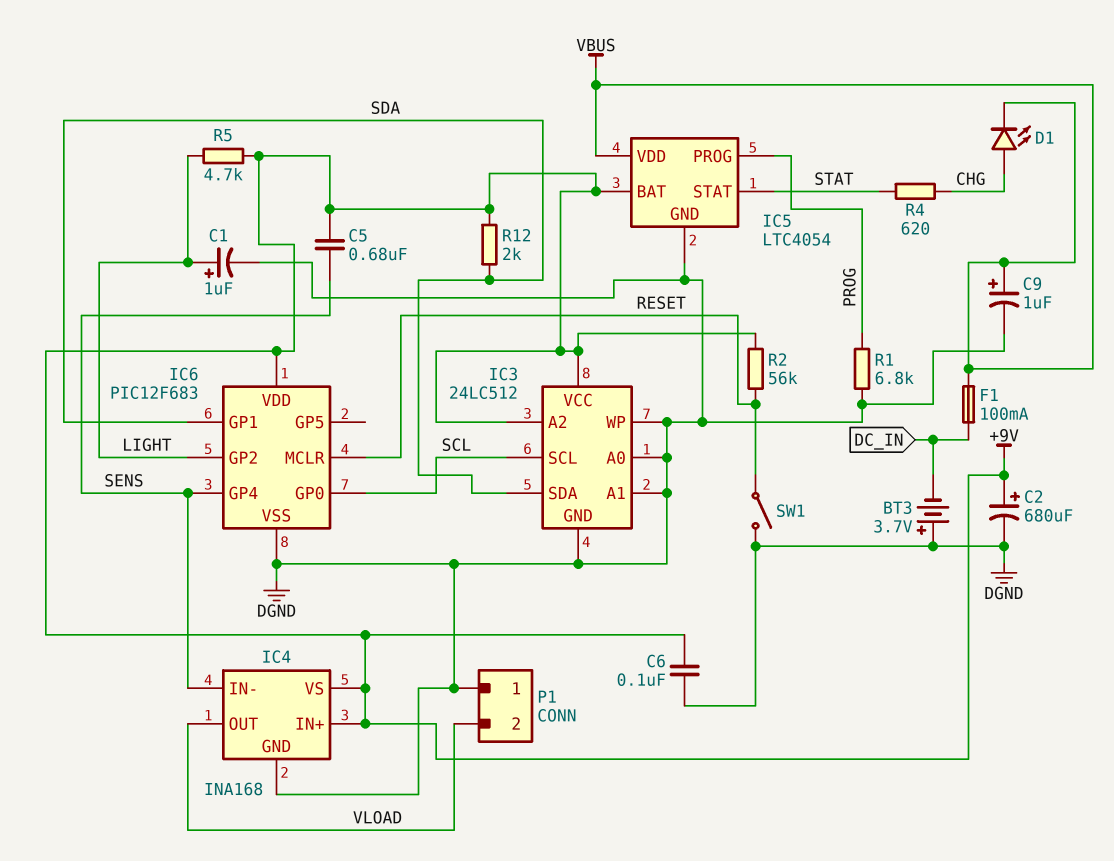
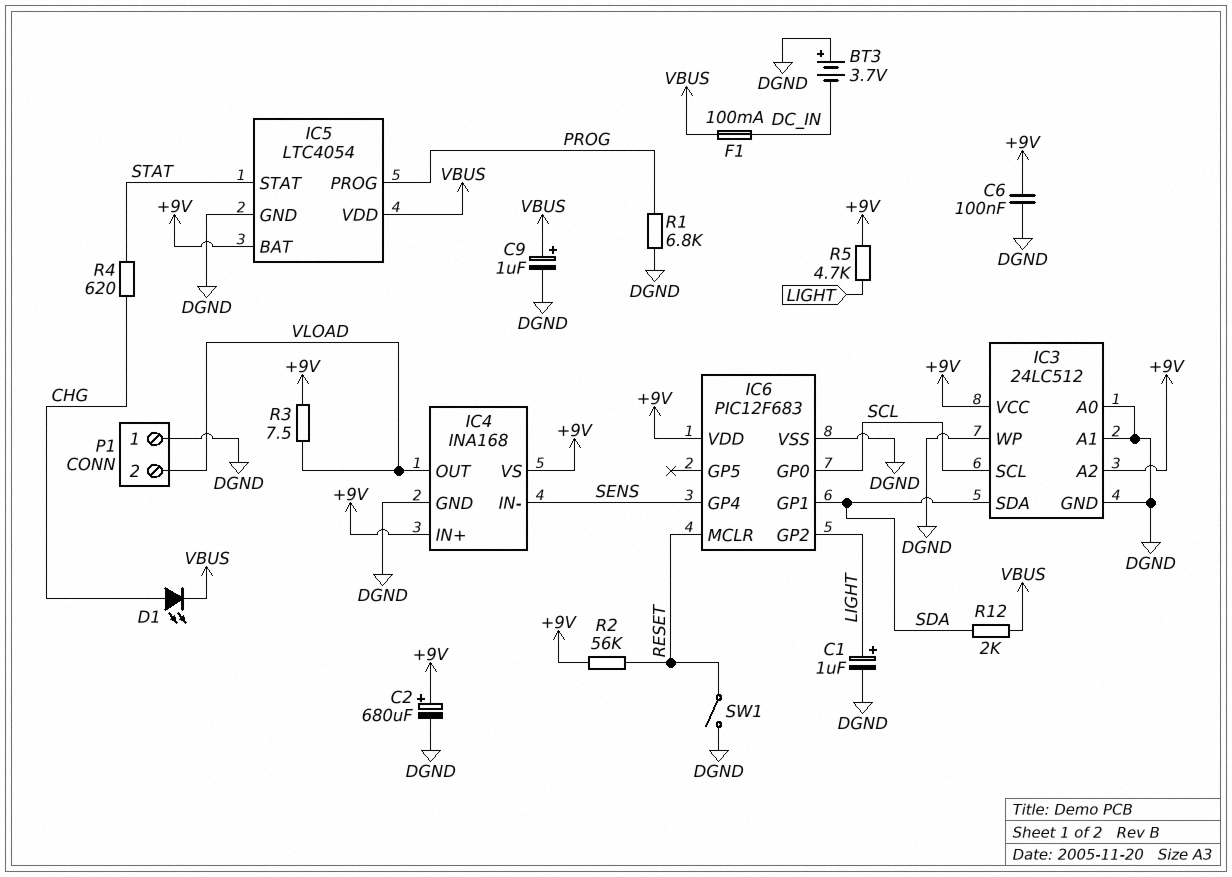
C5: 680nF (+9V, SENS) -> none
R3: none -> 7.5 (+9V, VLOAD)
R12: 2k (+9V, SDA) -> 2k (SDA, VBUS)

